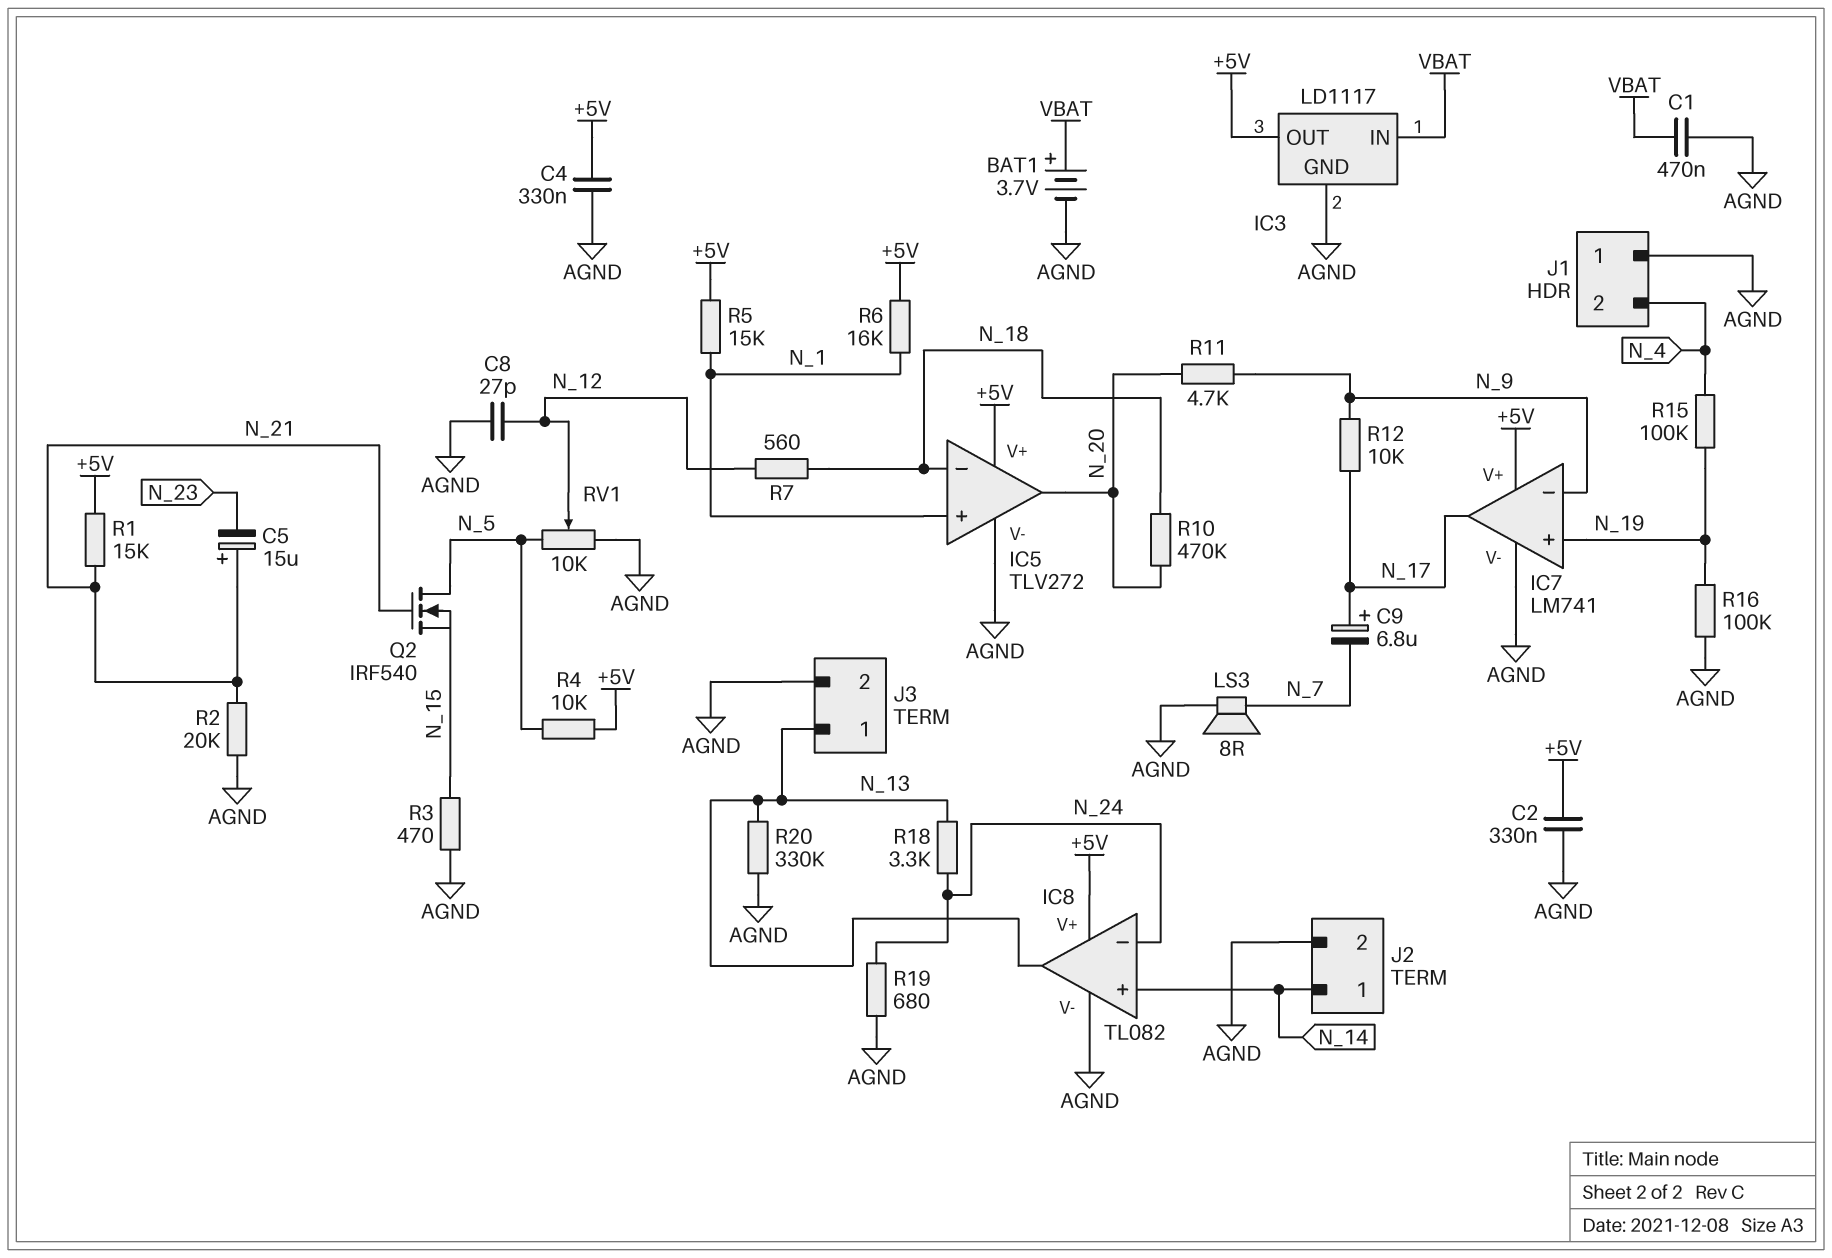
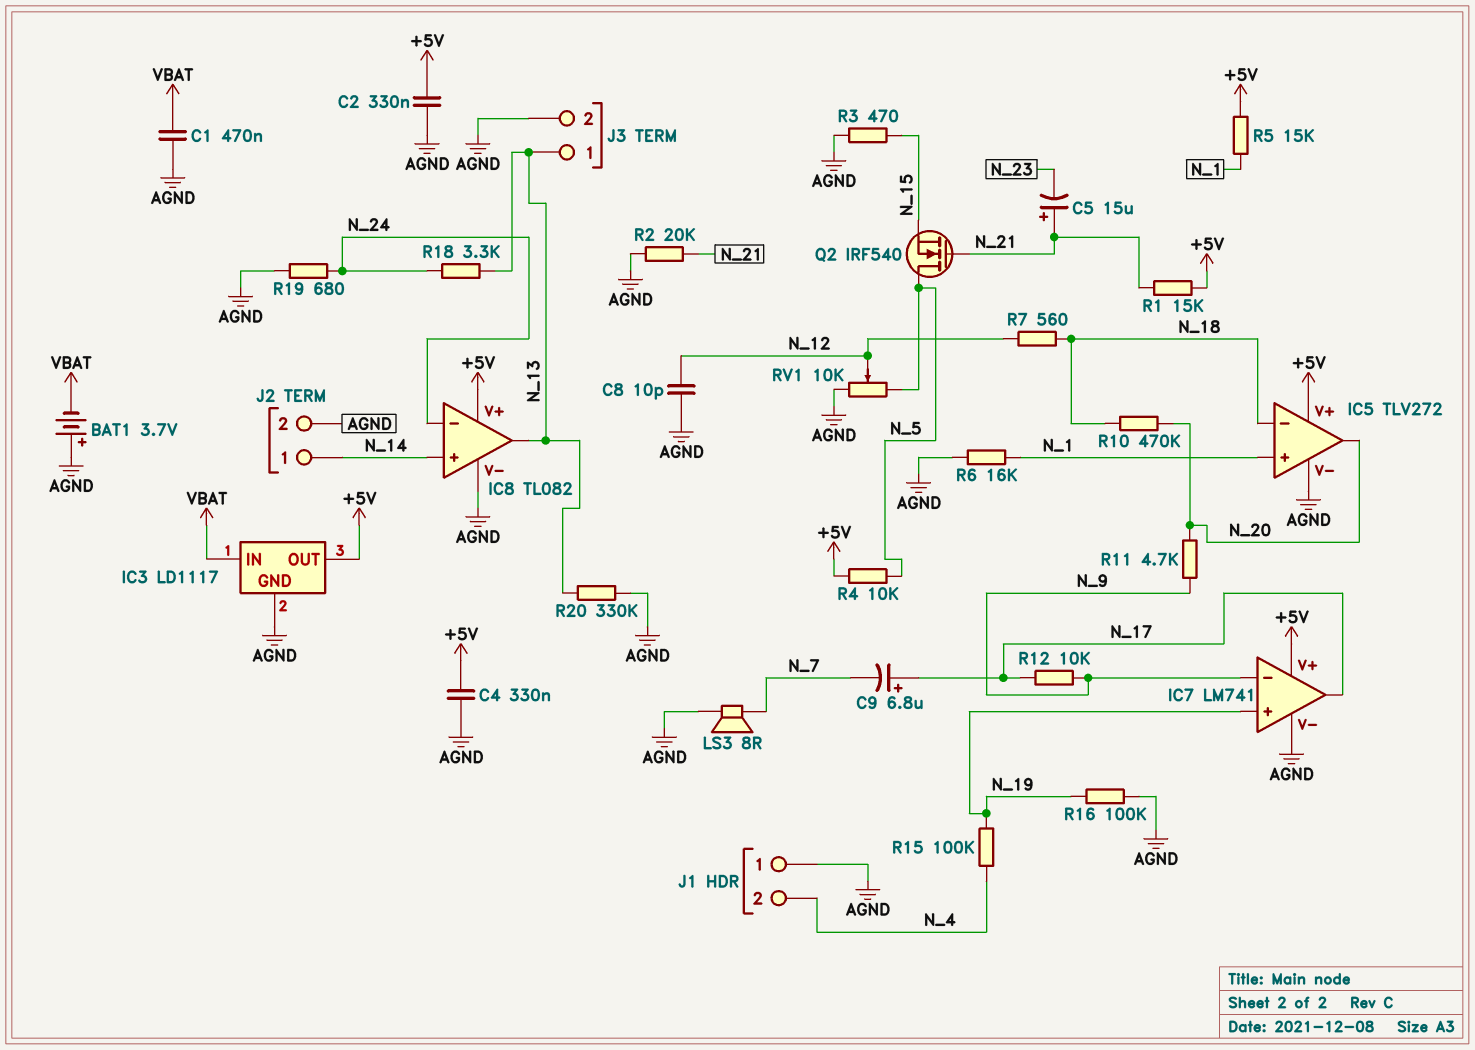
BAT1: 3.7V (plus VBAT, minus AGND) -> 3.7V (plus AGND, minus VBAT)
C8: 27pF (AGND, N_12) -> 10pF (AGND, N_12)
R6: 16k (+5V, N_1) -> 16k (AGND, N_1)

